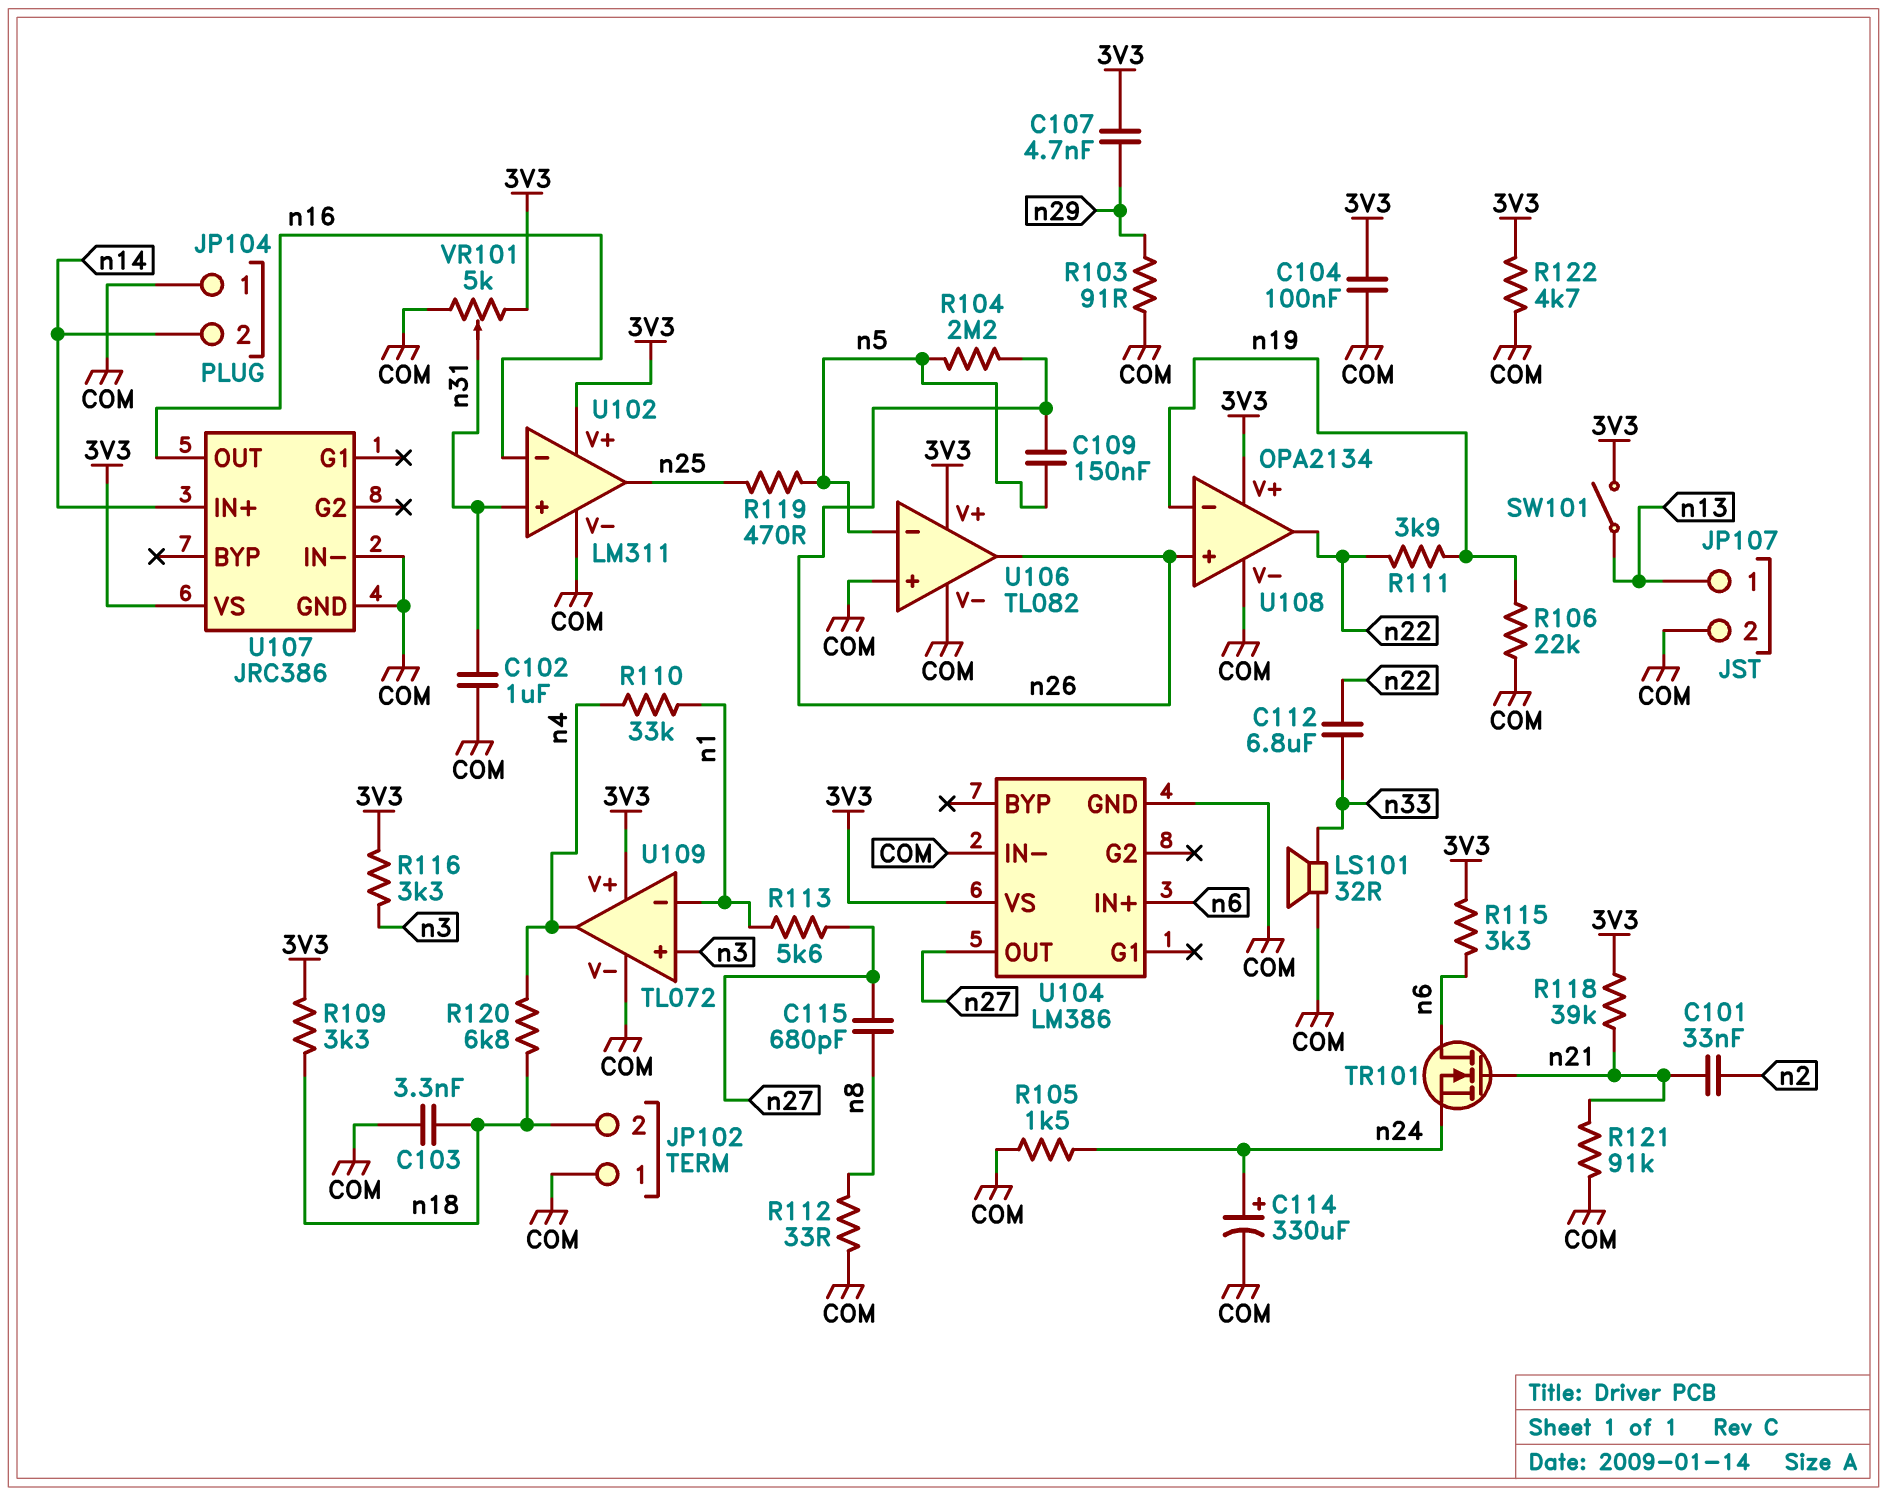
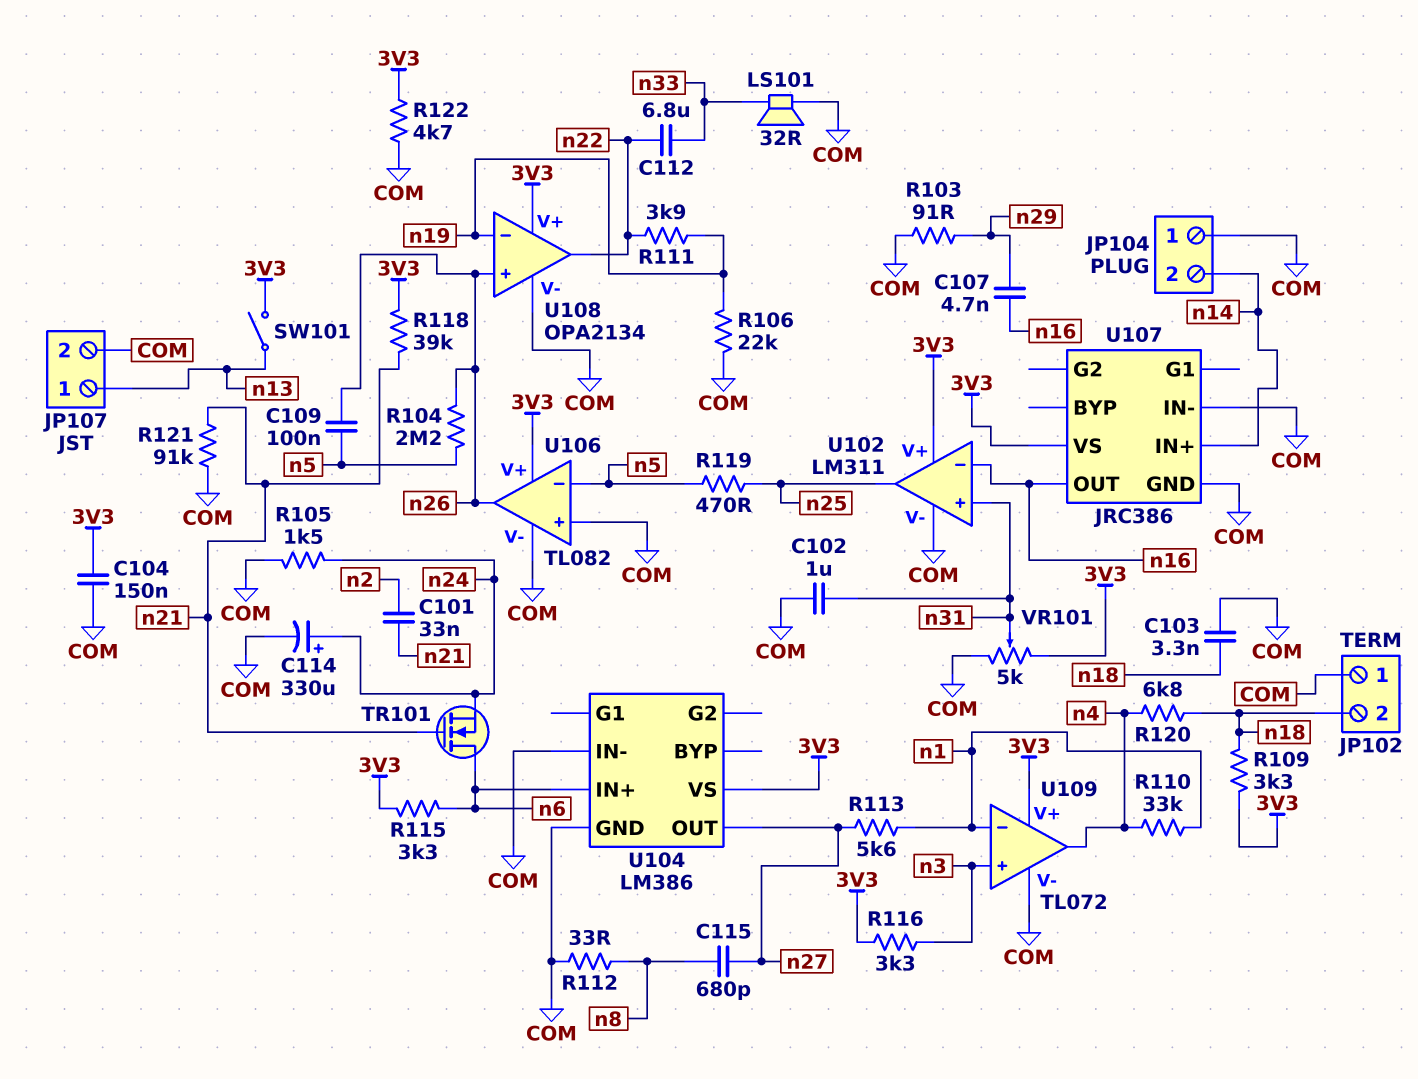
C104: 100nF (3V3, COM) -> 150nF (3V3, COM)
C107: 4.7nF (3V3, n29) -> 4.7nF (n16, n29)
C109: 150nF (n5, n26) -> 100nF (n5, n26)

